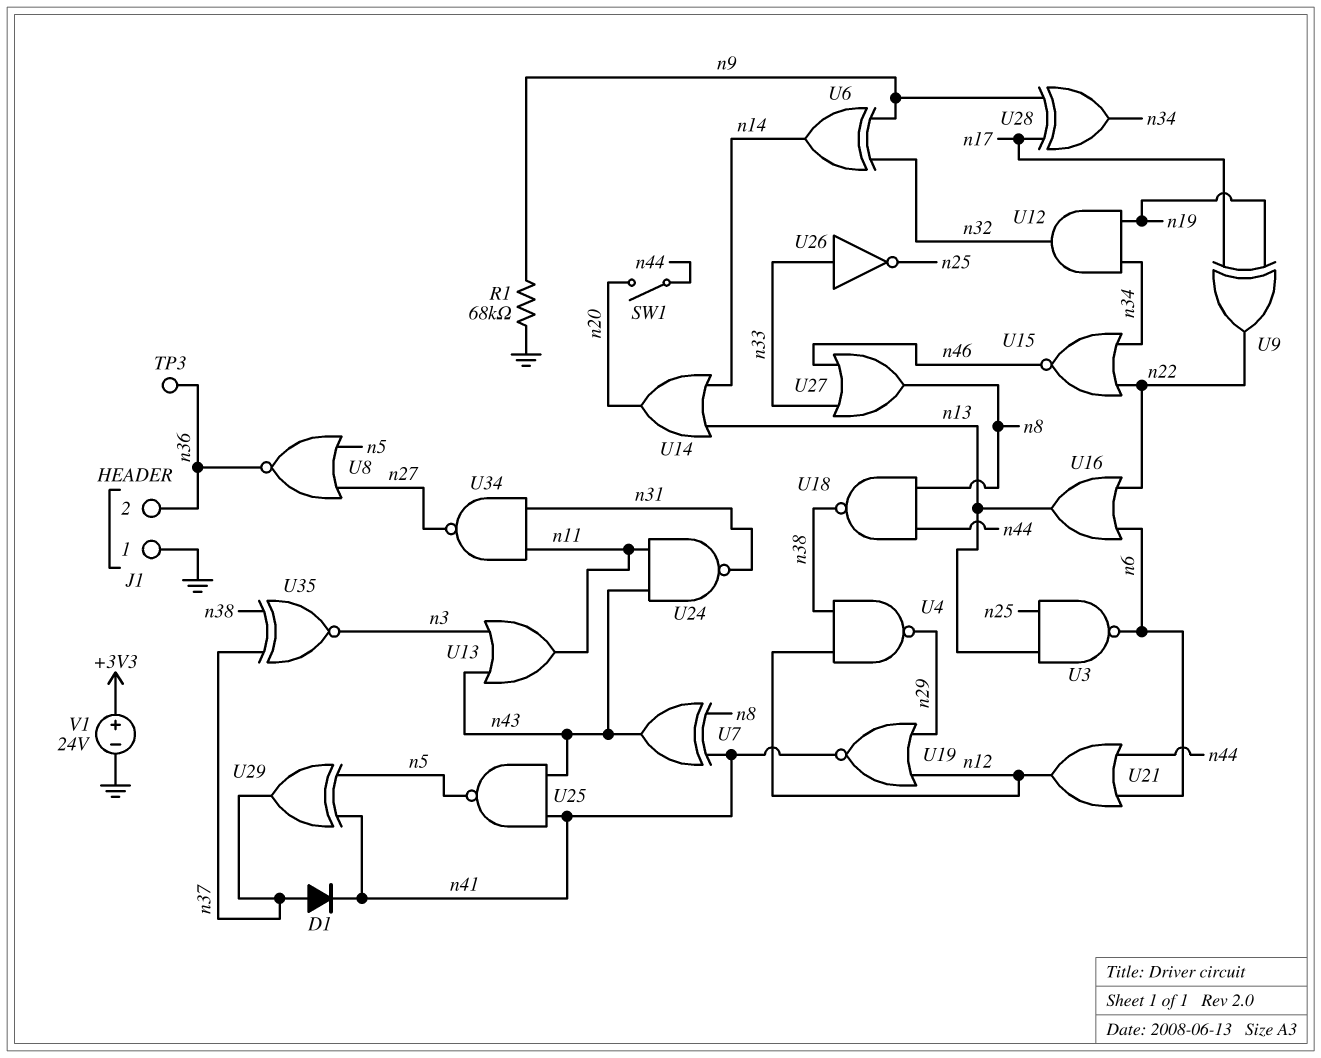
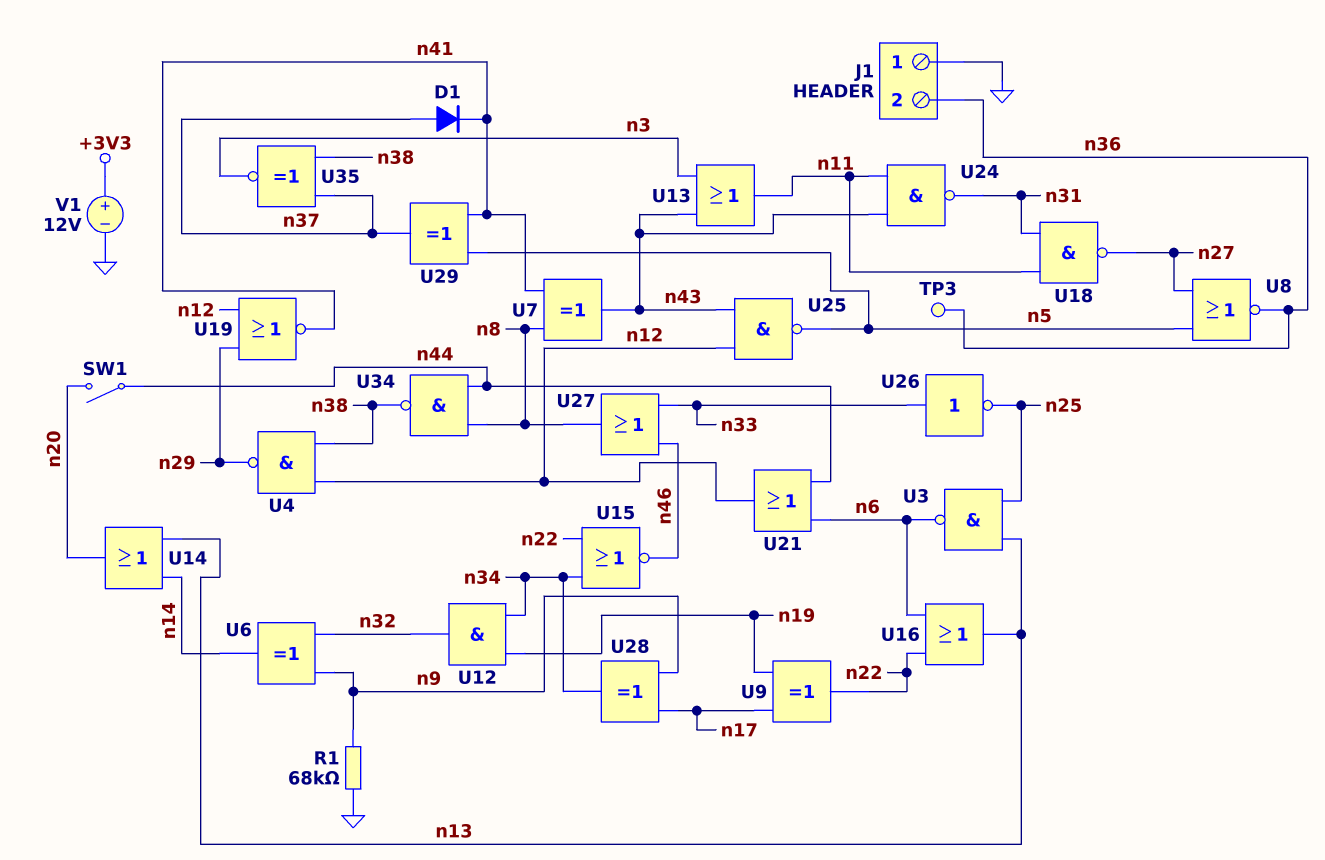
U18: NAND (in n8, in n44, out n38) -> NAND (in n11, in n31, out n27)
U25: NAND (in n41, in n43, out n5) -> NAND (in n12, in n43, out n5)
U34: NAND (in n11, in n31, out n27) -> NAND (in n8, in n44, out n38)
V1: 24V (plus +3V3, minus GND) -> 12V (plus +3V3, minus GND)

